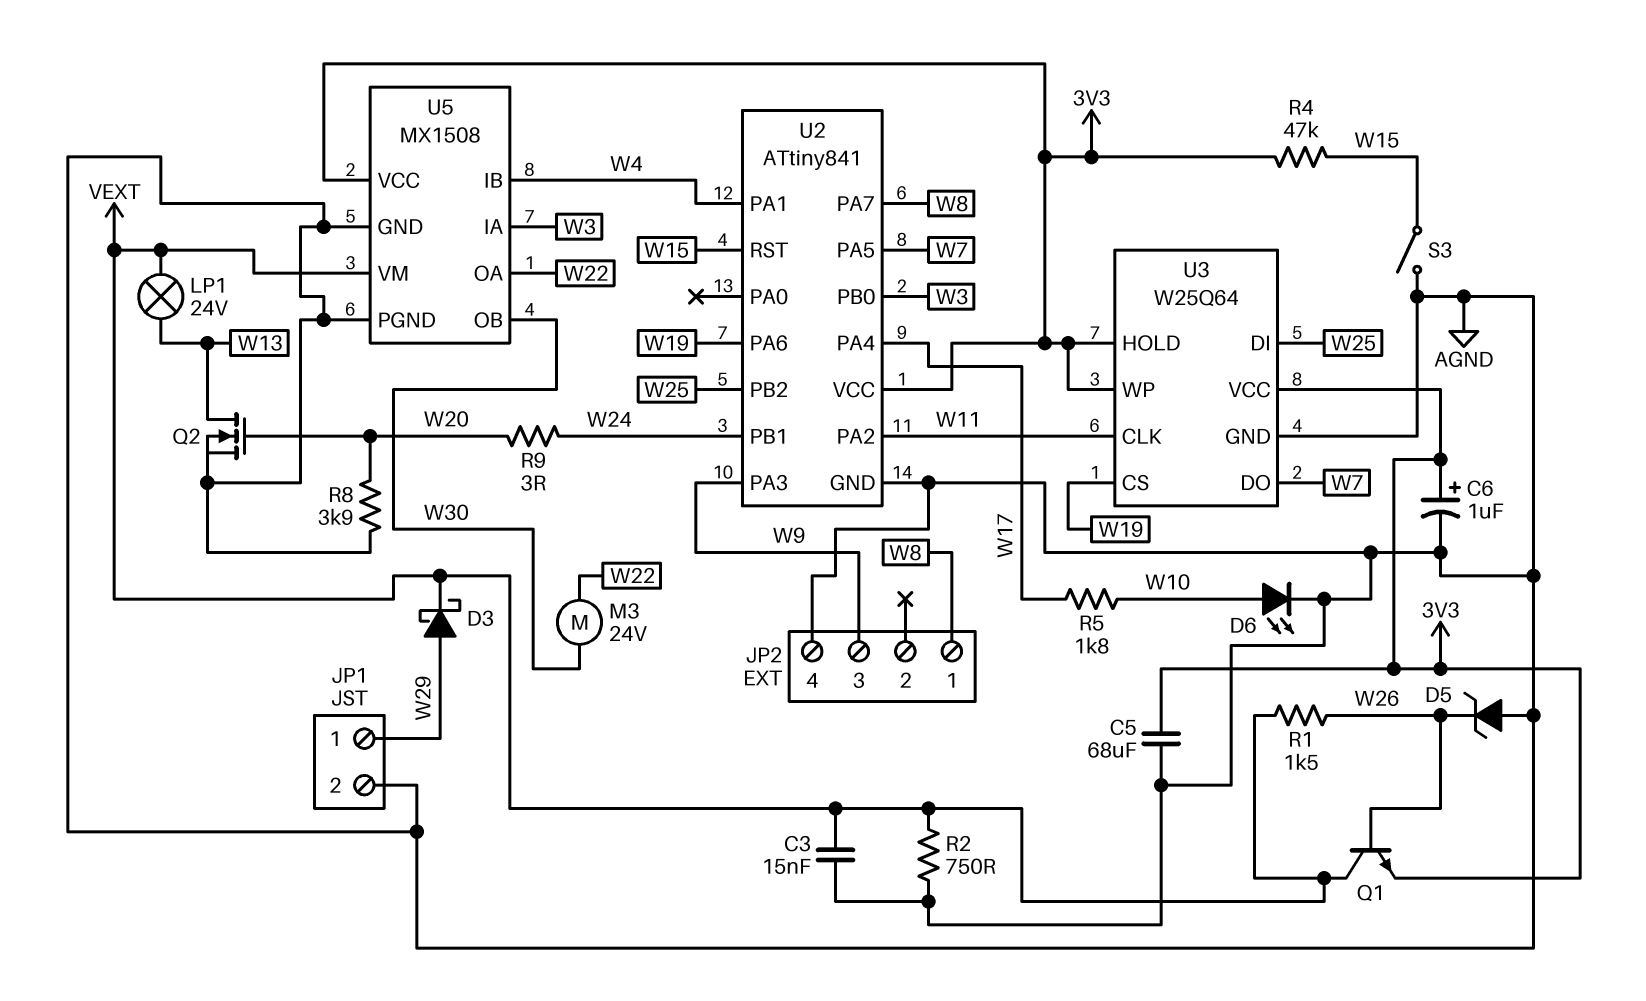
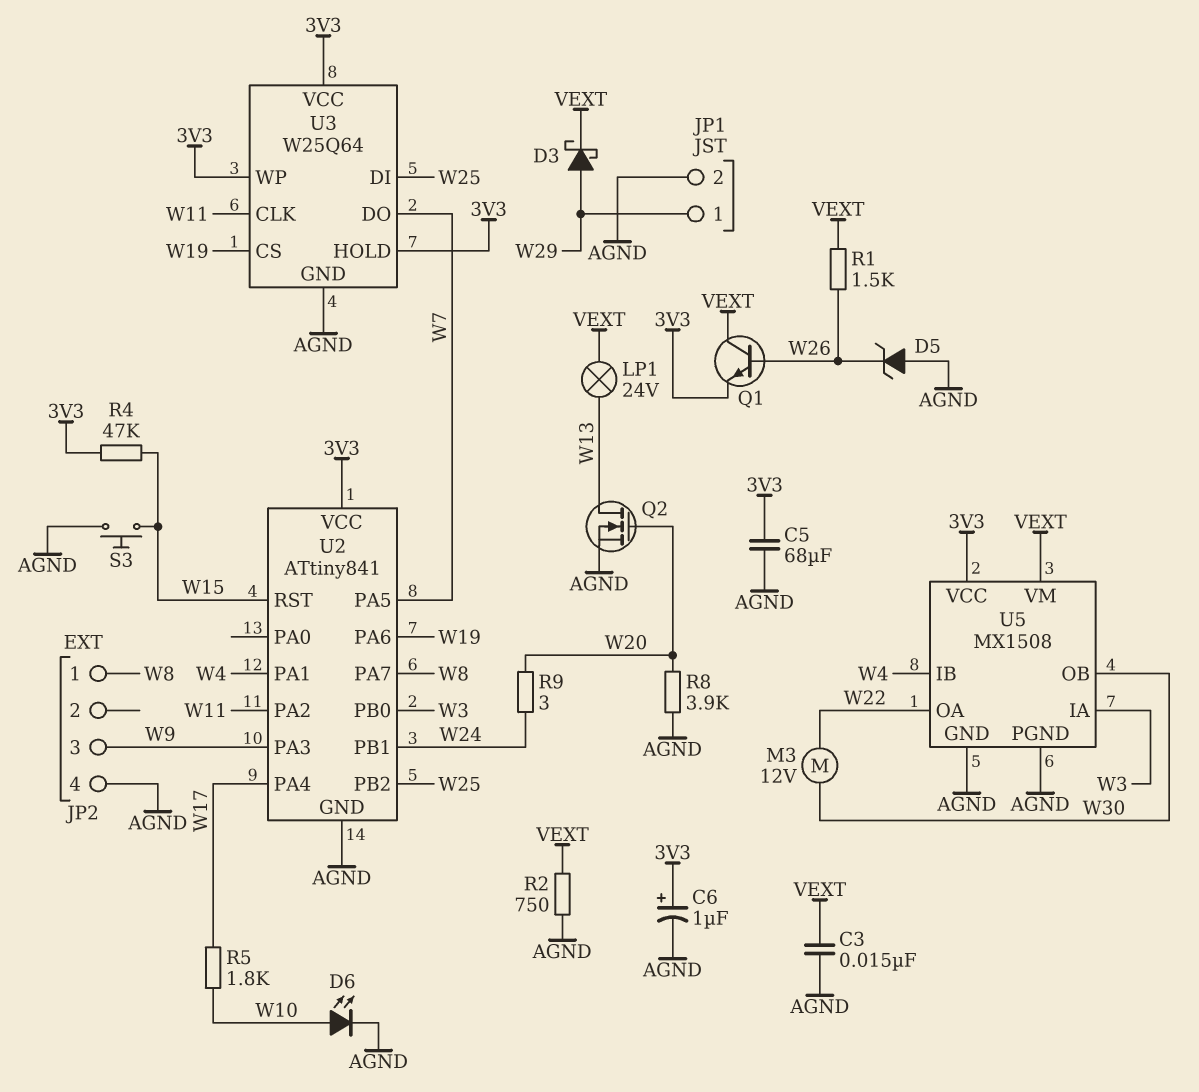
M3: motor 24V (W22, W30) -> motor 12V (W22, W30)
S3: switch (AGND, W15) -> button (AGND, W15)

